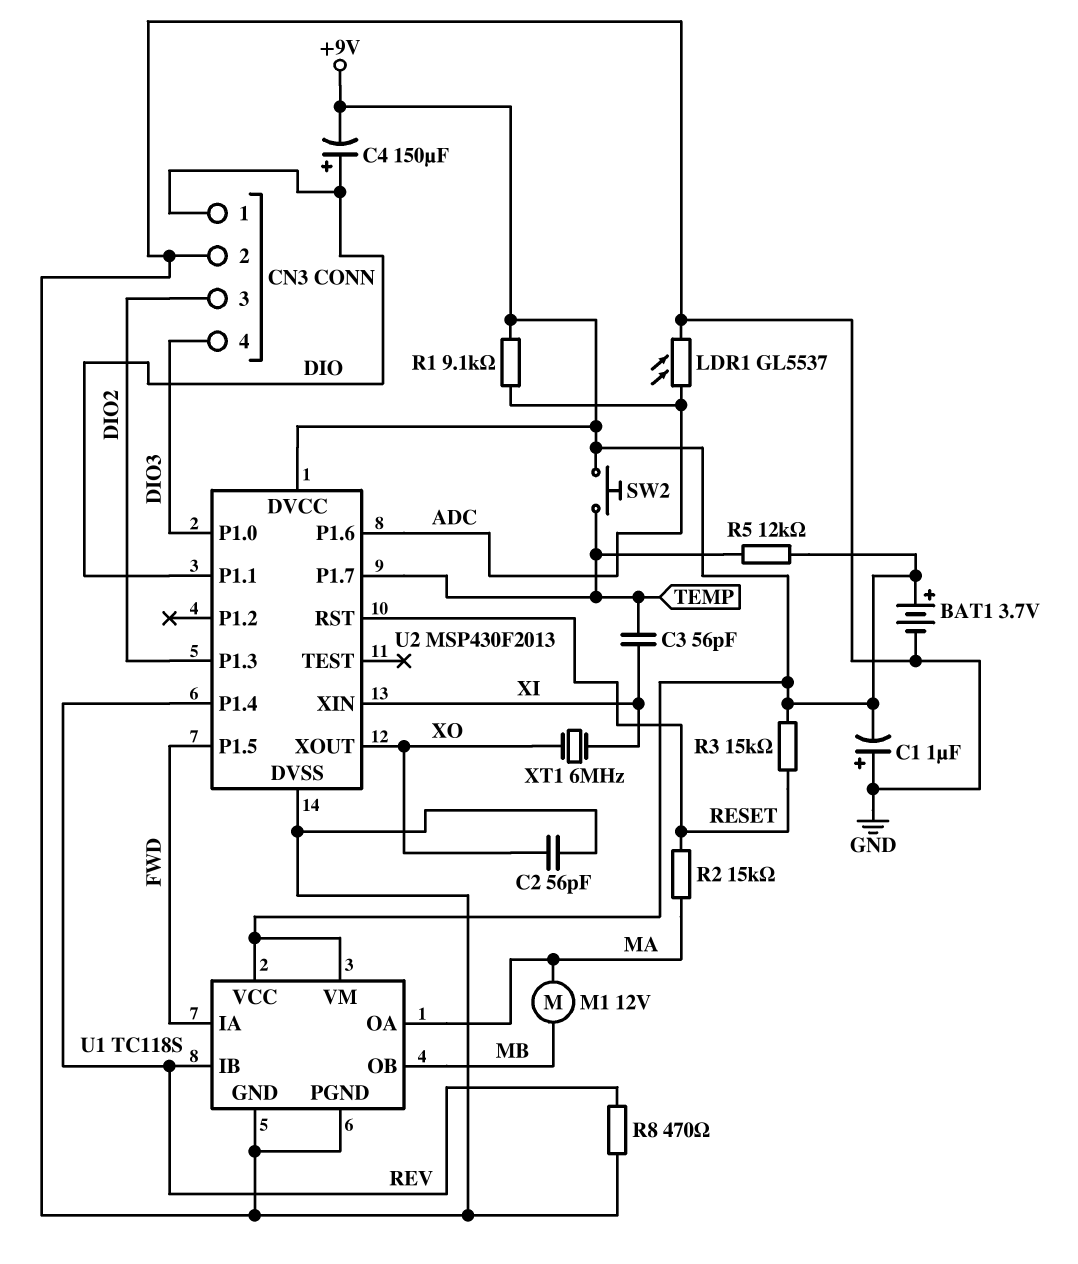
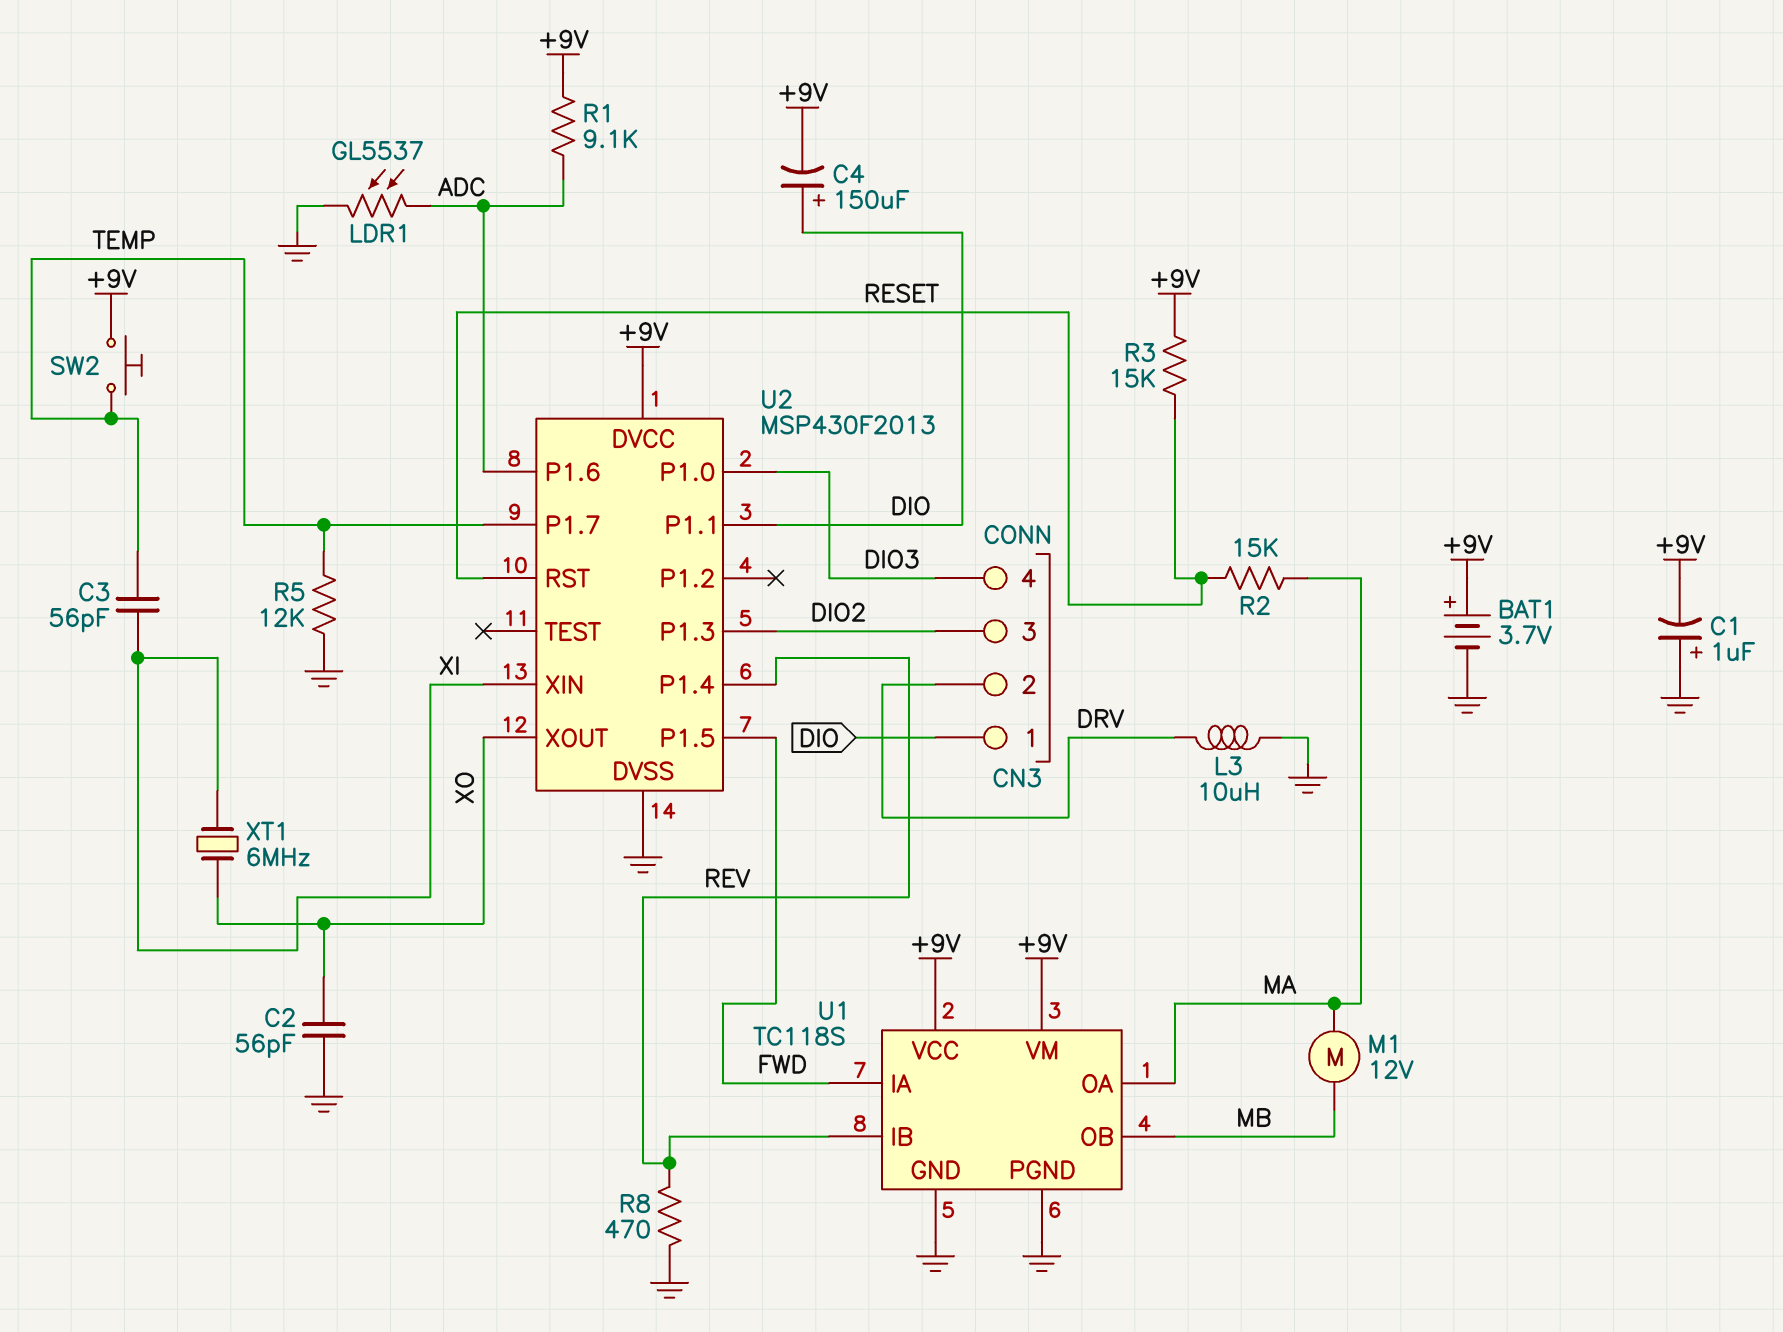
CN3 pin 2: GND -> DRV
L3: none -> 10uH (DRV, GND)
R5: 12k (+9V, TEMP) -> 12k (GND, TEMP)

